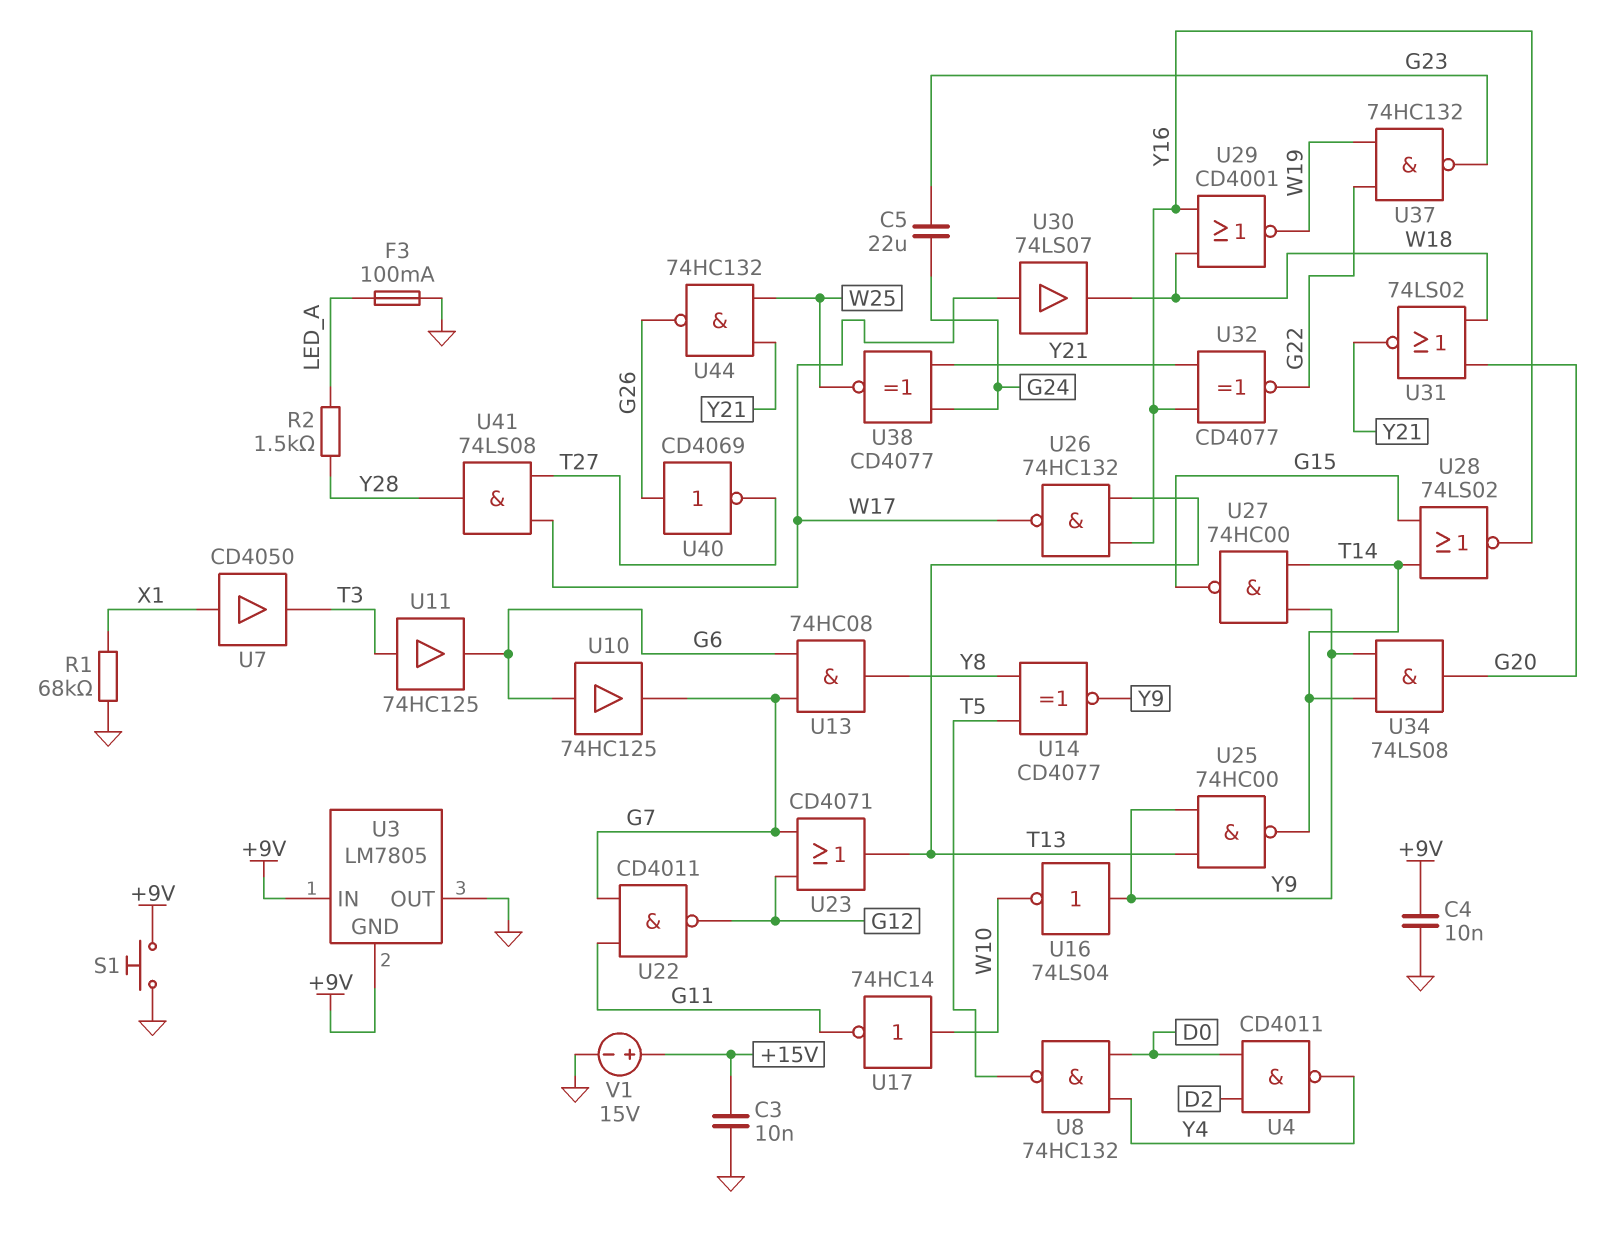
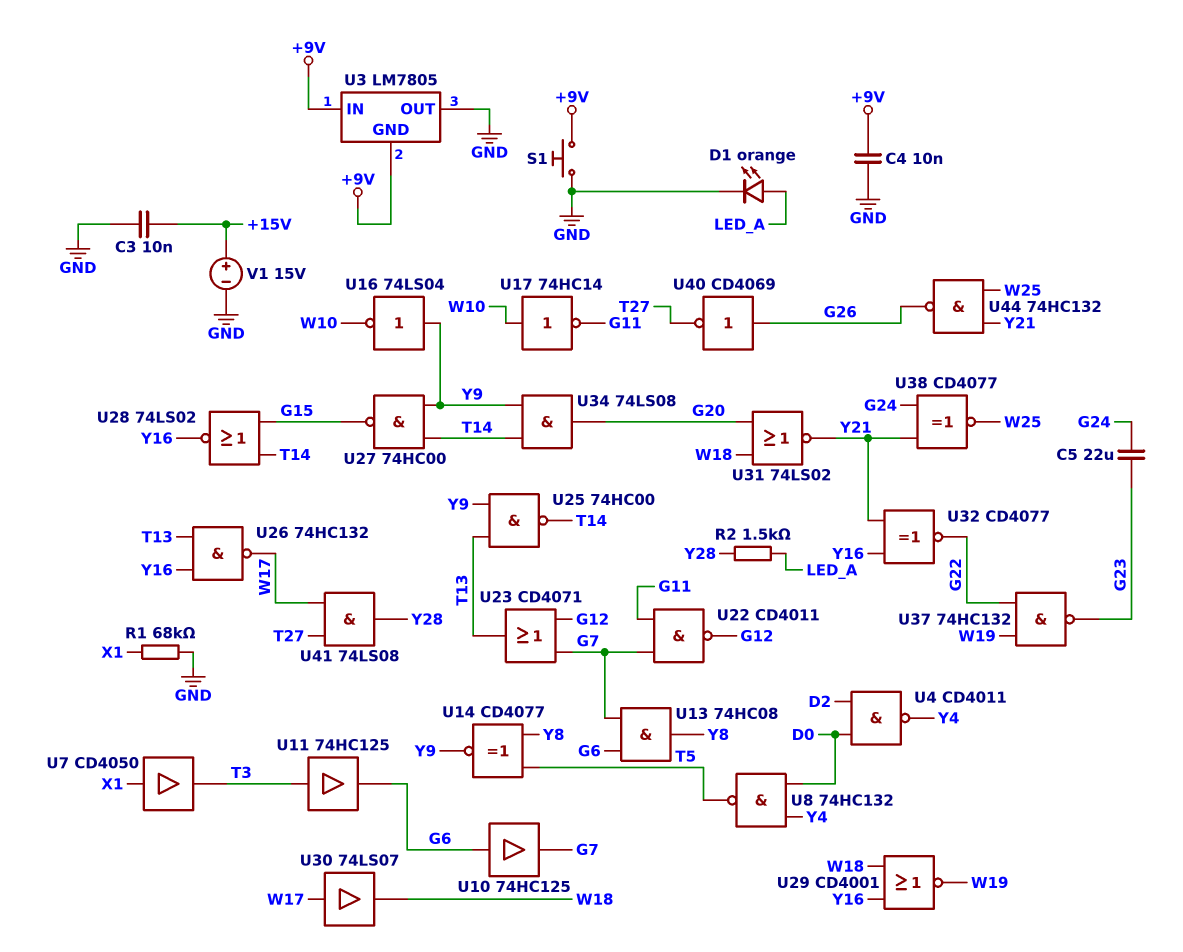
D1: none -> LED orange (A LED_A, K GND)
F3: 100mA (GND, LED_A) -> none

